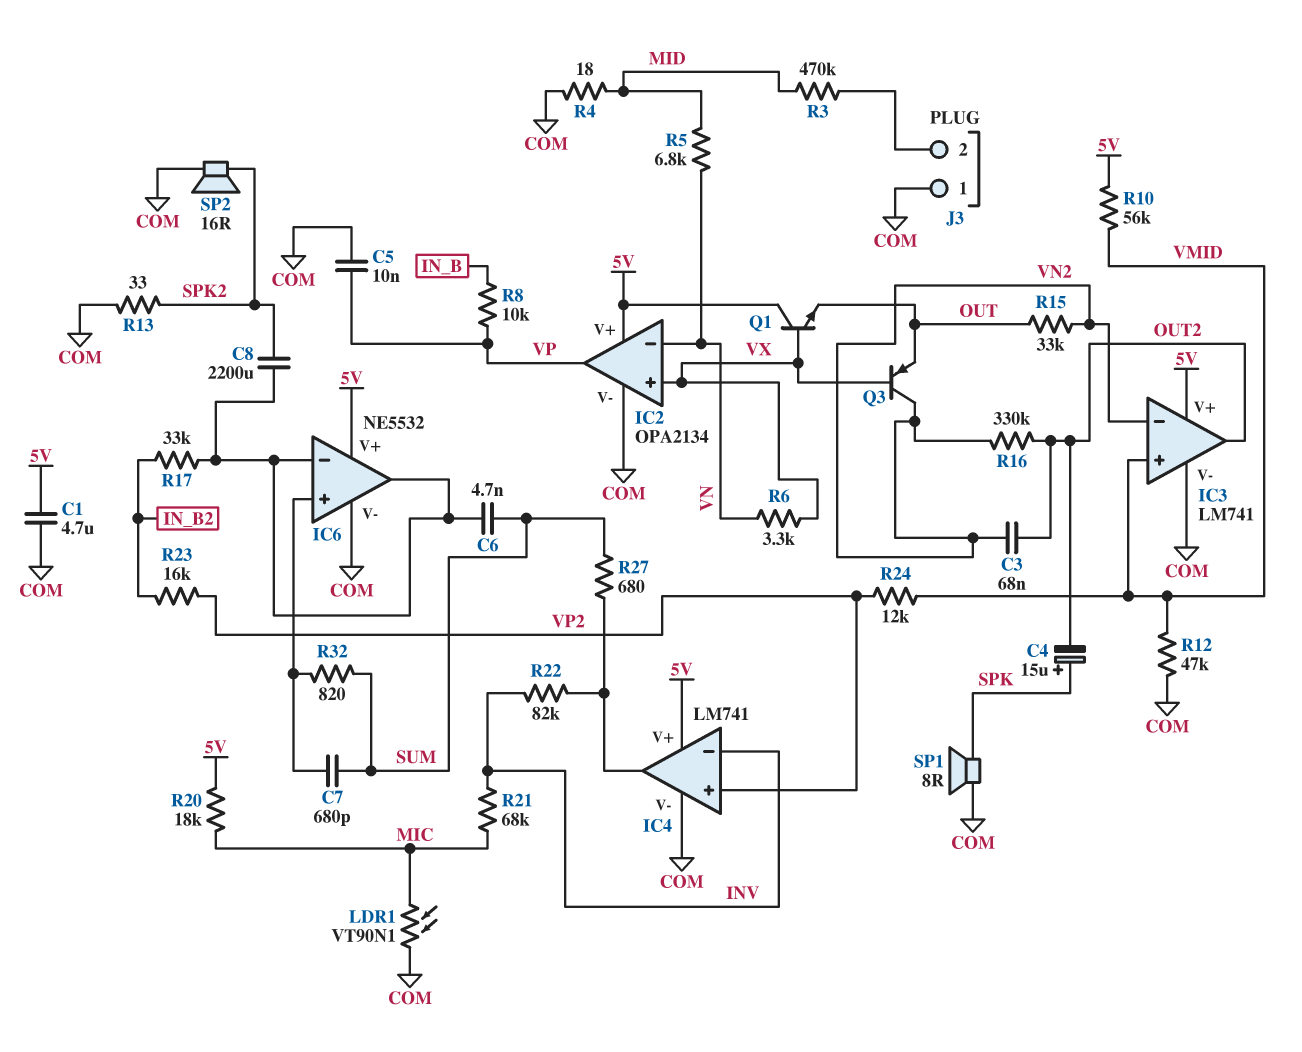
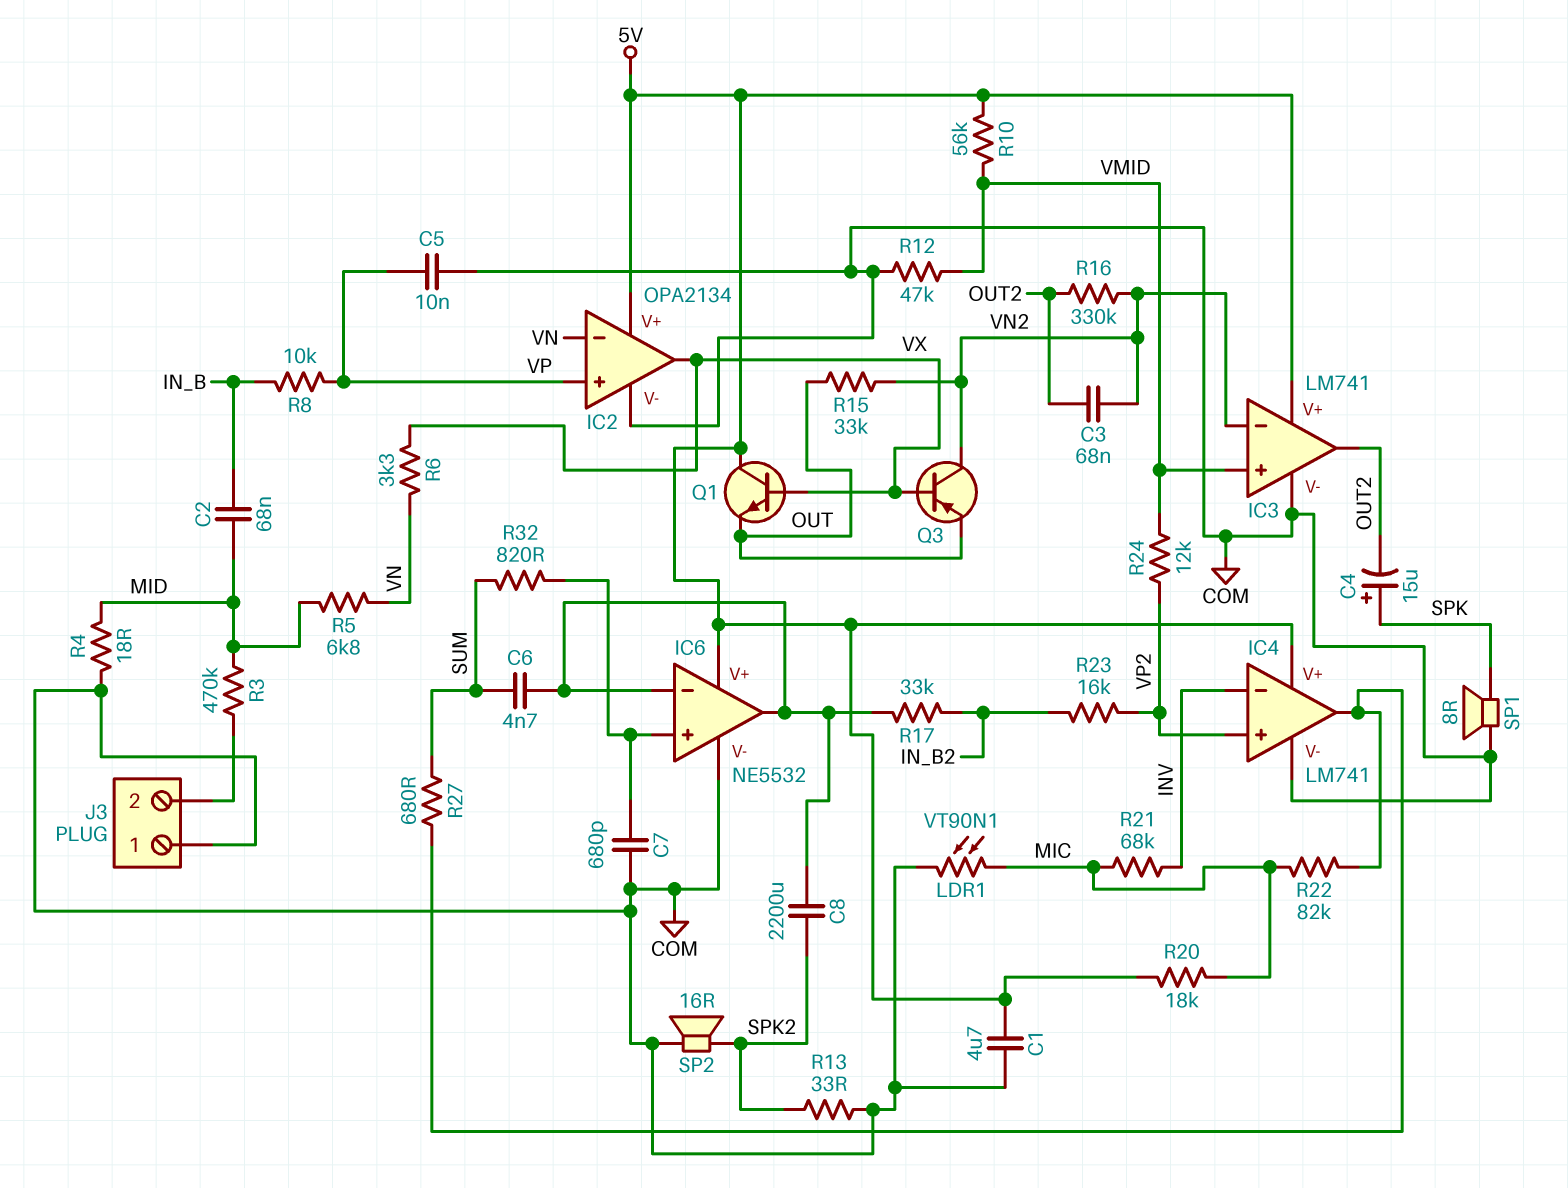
C2: none -> 68nF (IN_B, MID)
C7: 680pF (IC6/in+, SUM) -> 680pF (COM, IC6/in+)
IC2 pin in+: VX -> VP
IC2 pin out: VP -> VX
R22: 82k (IC4/out, INV) -> 82k (IC4/out, MIC)

